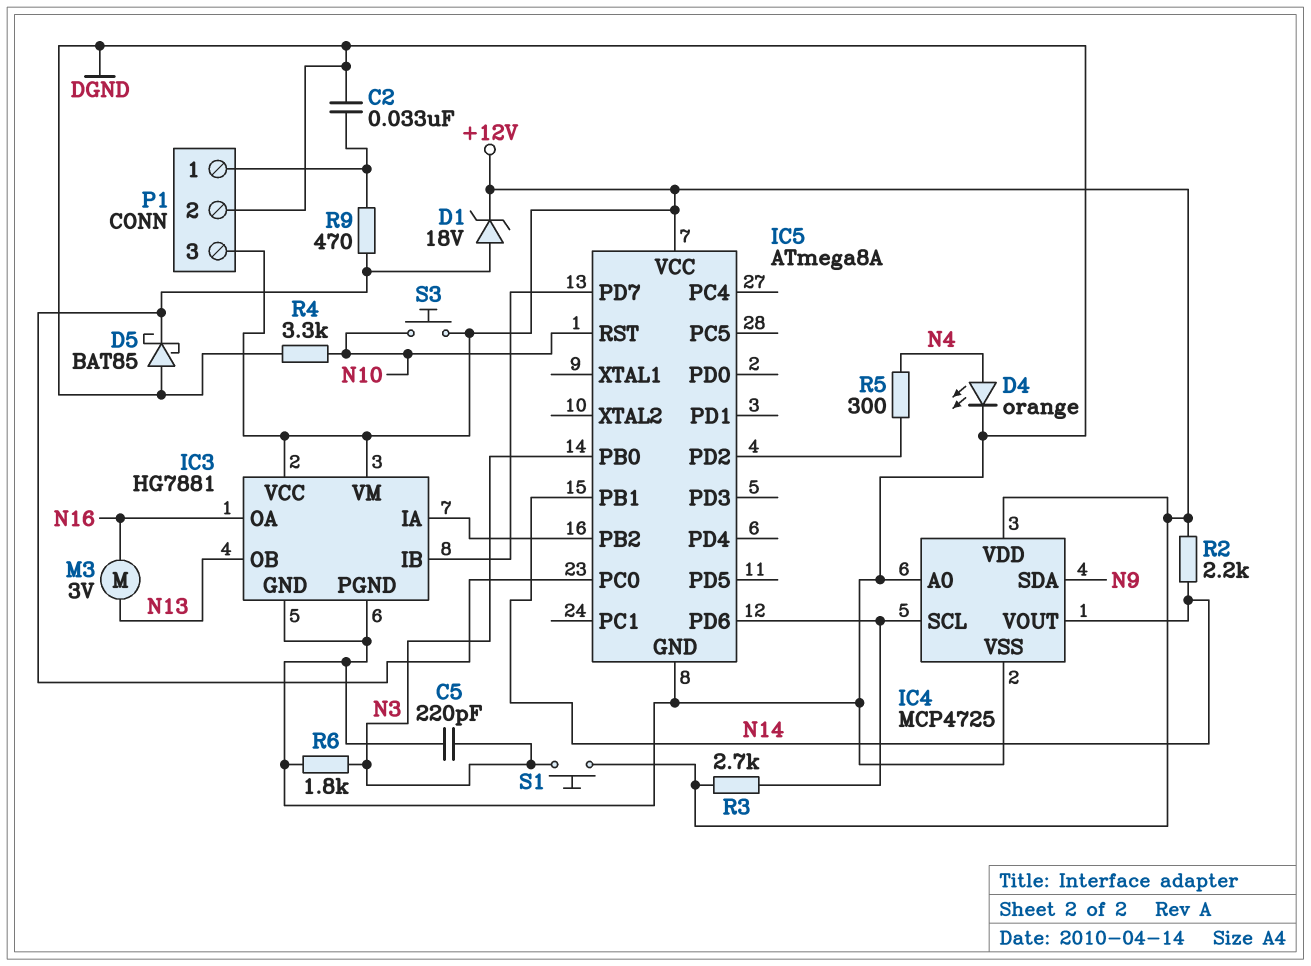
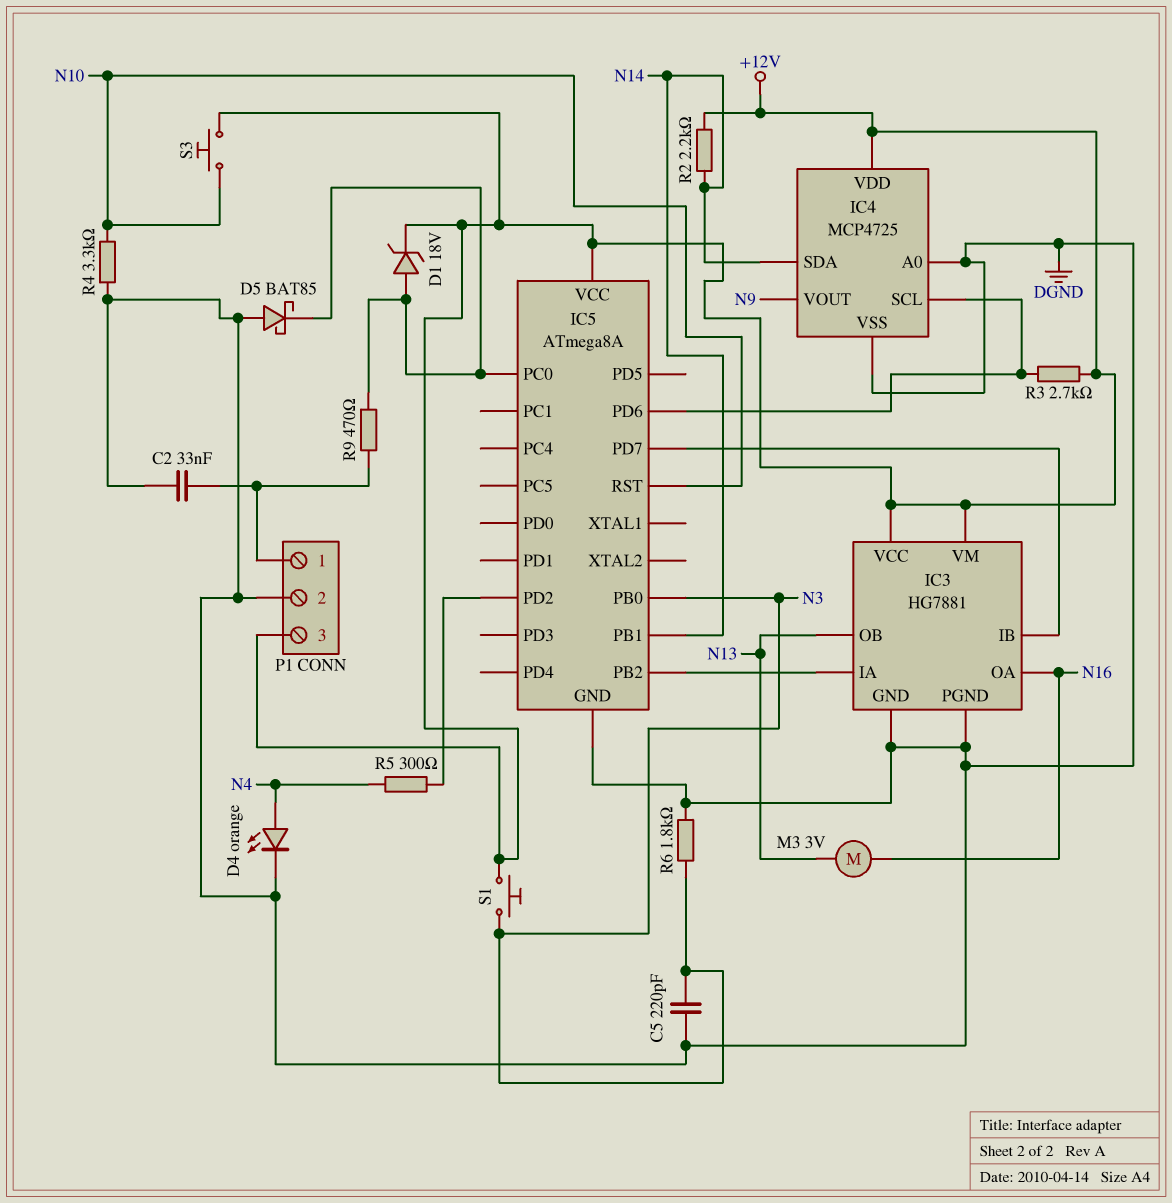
IC4 pin SDA: N9 -> N14
IC4 pin VOUT: N14 -> N9

